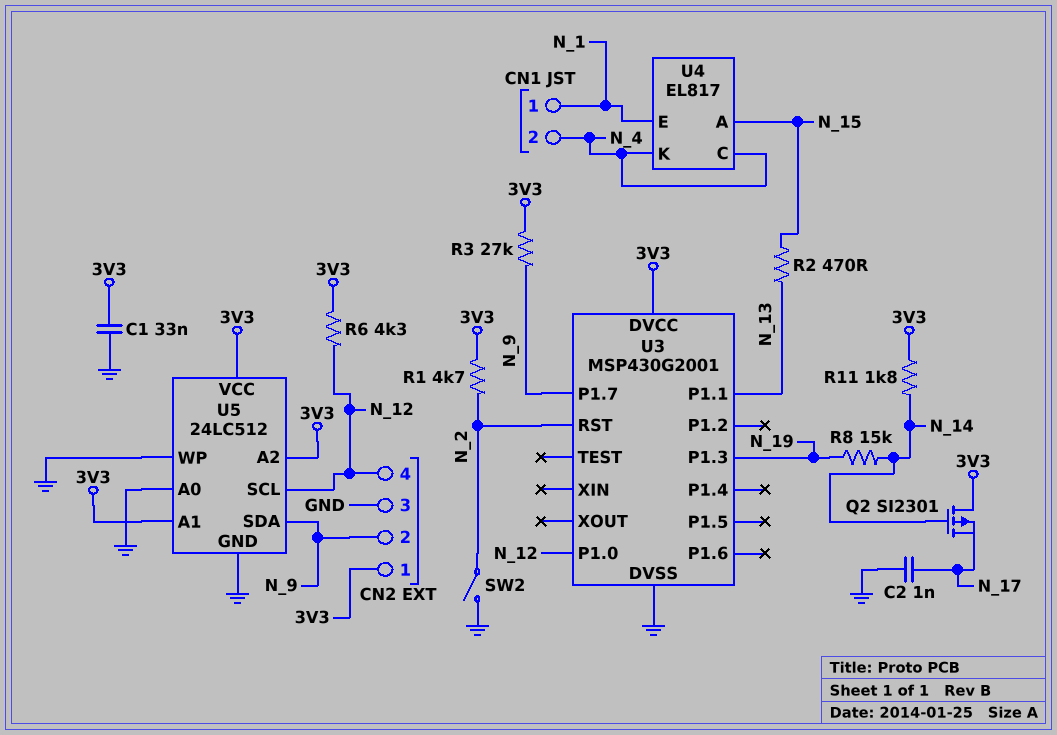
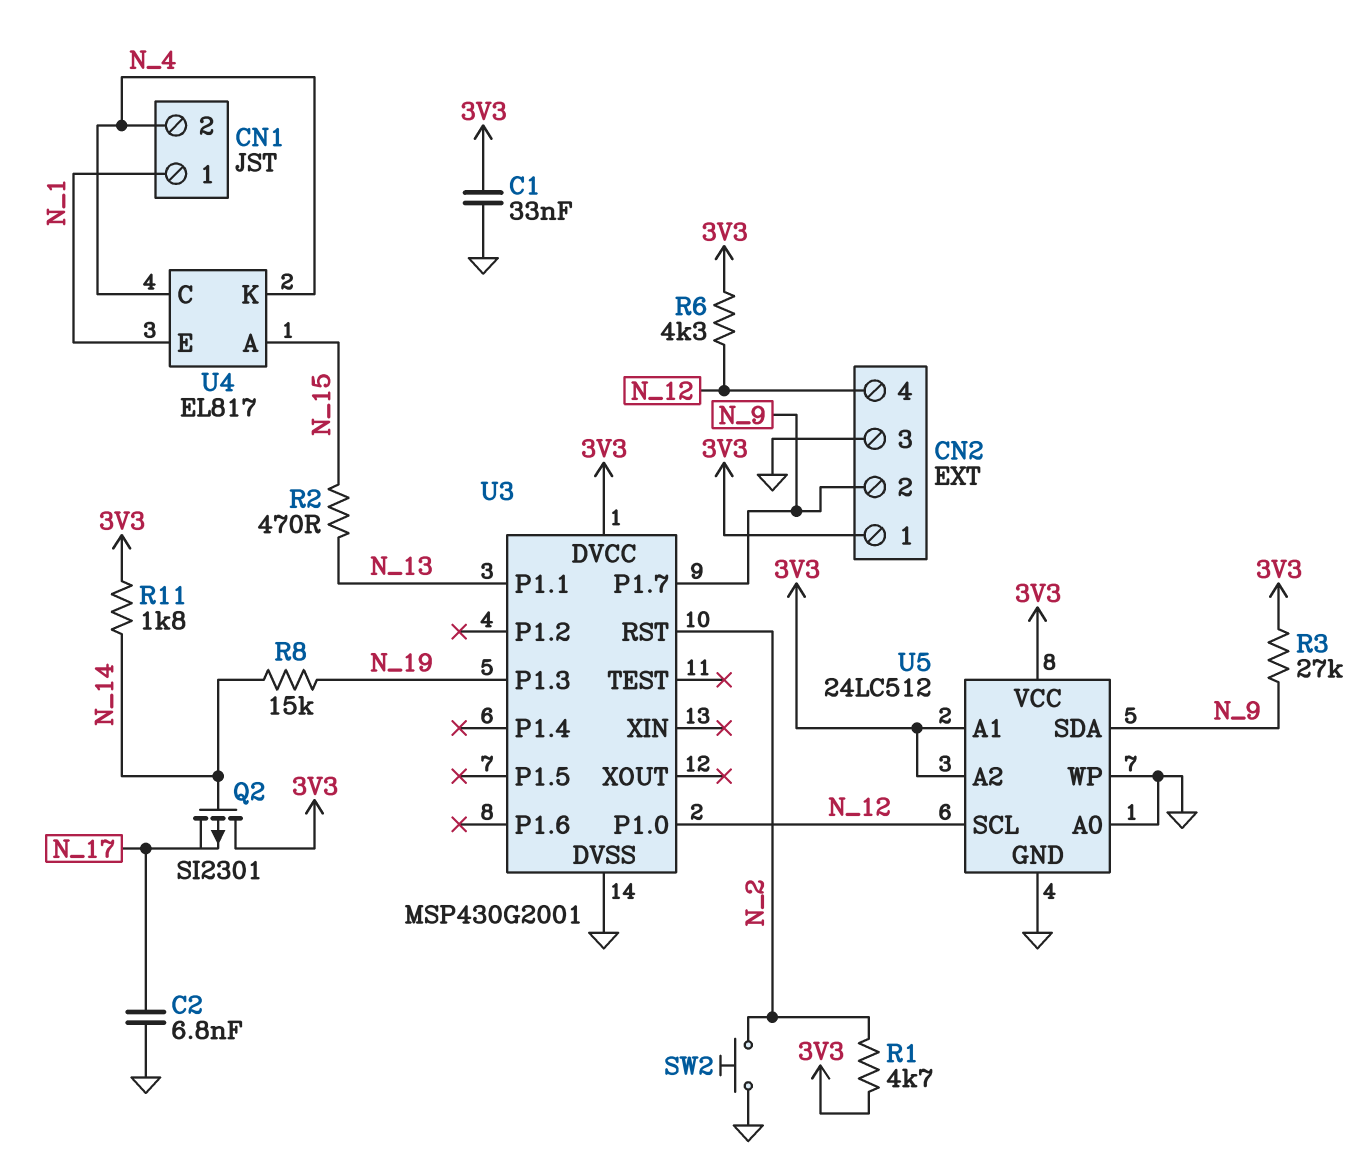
C2: 1nF (GND, N_17) -> 6.8nF (GND, N_17)
SW2: switch (GND, N_2) -> button (GND, N_2)

